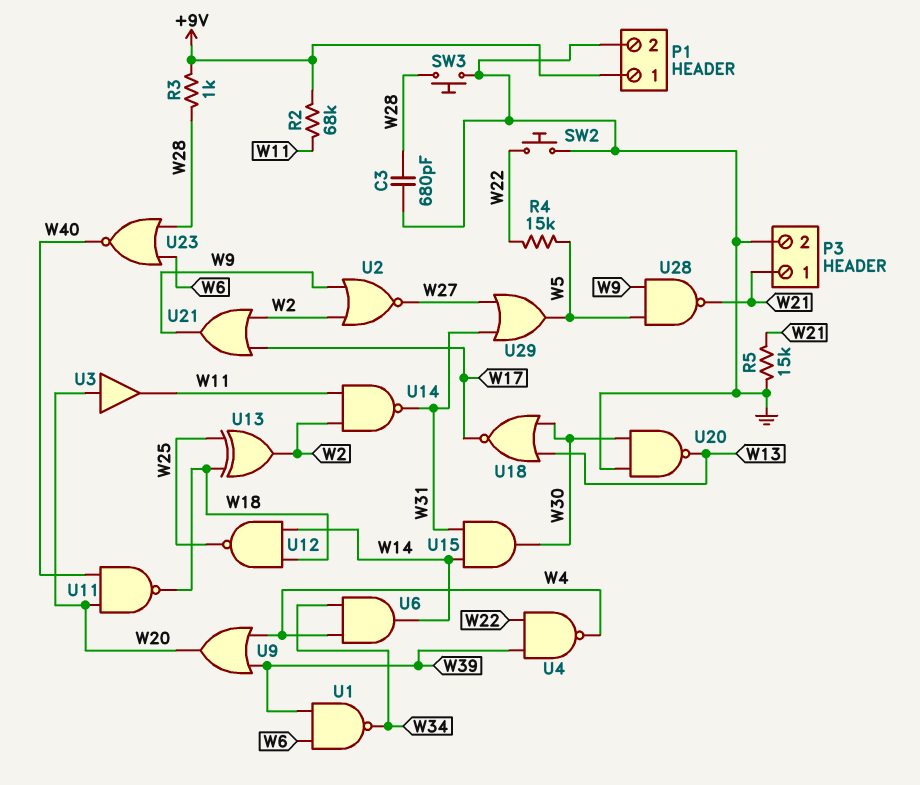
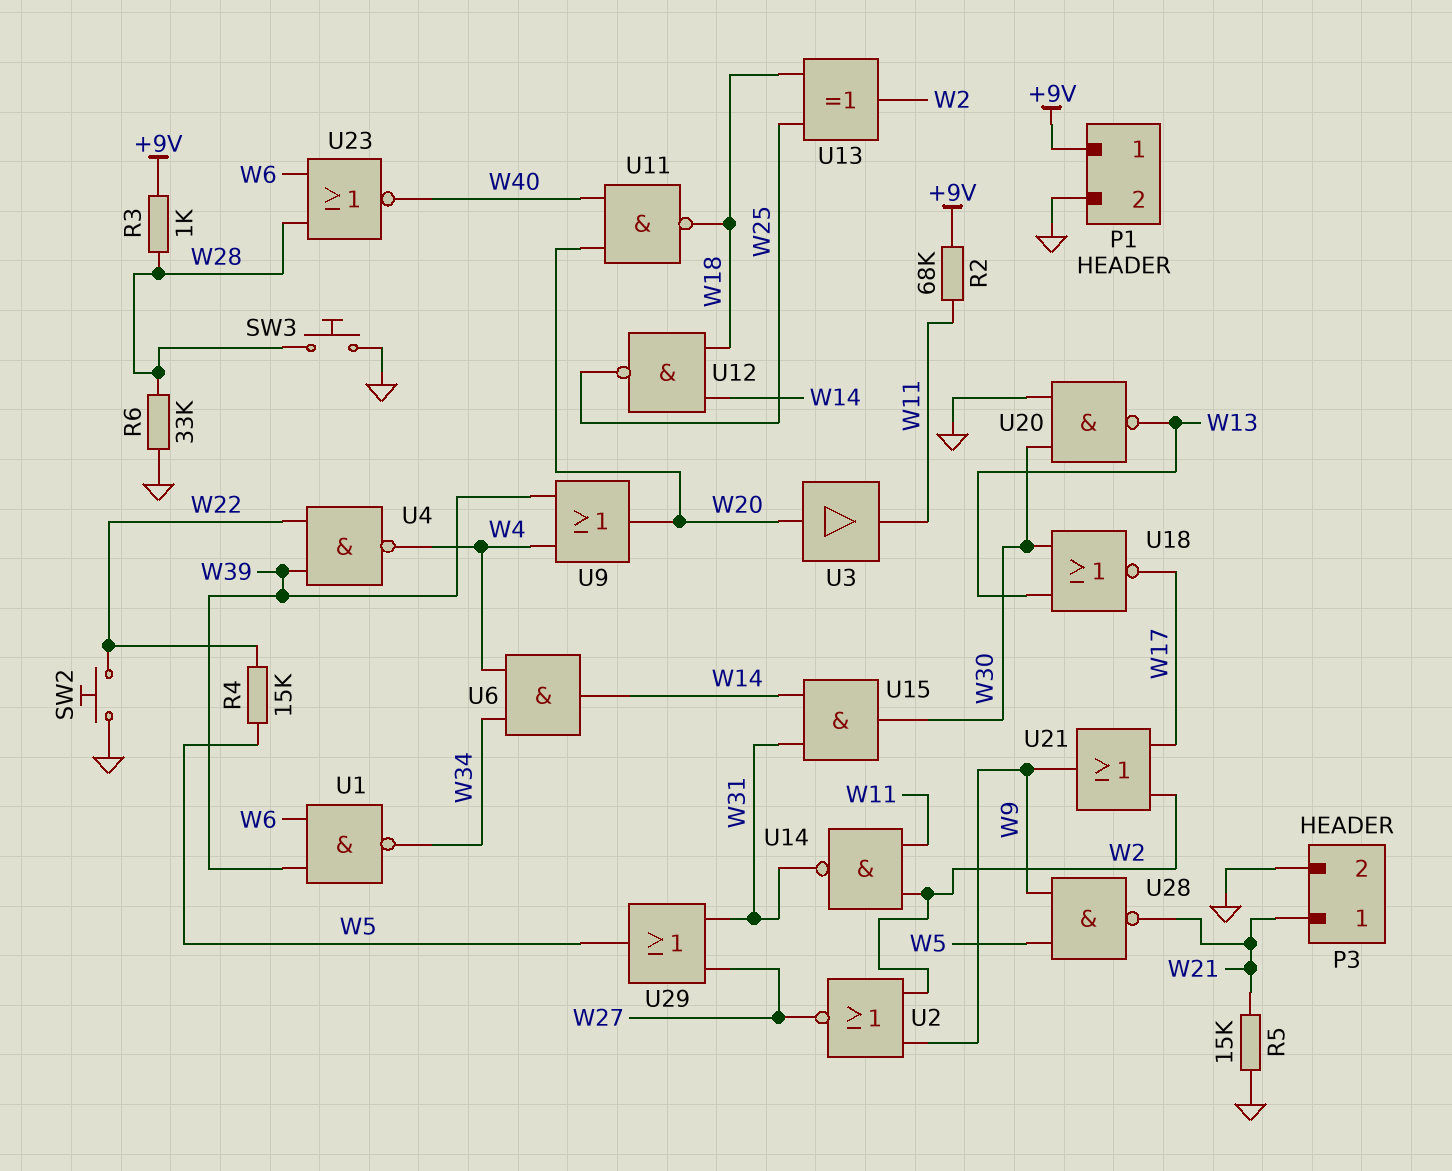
C3: 680pF (GND, W28) -> none
R6: none -> 33k (GND, W28)

